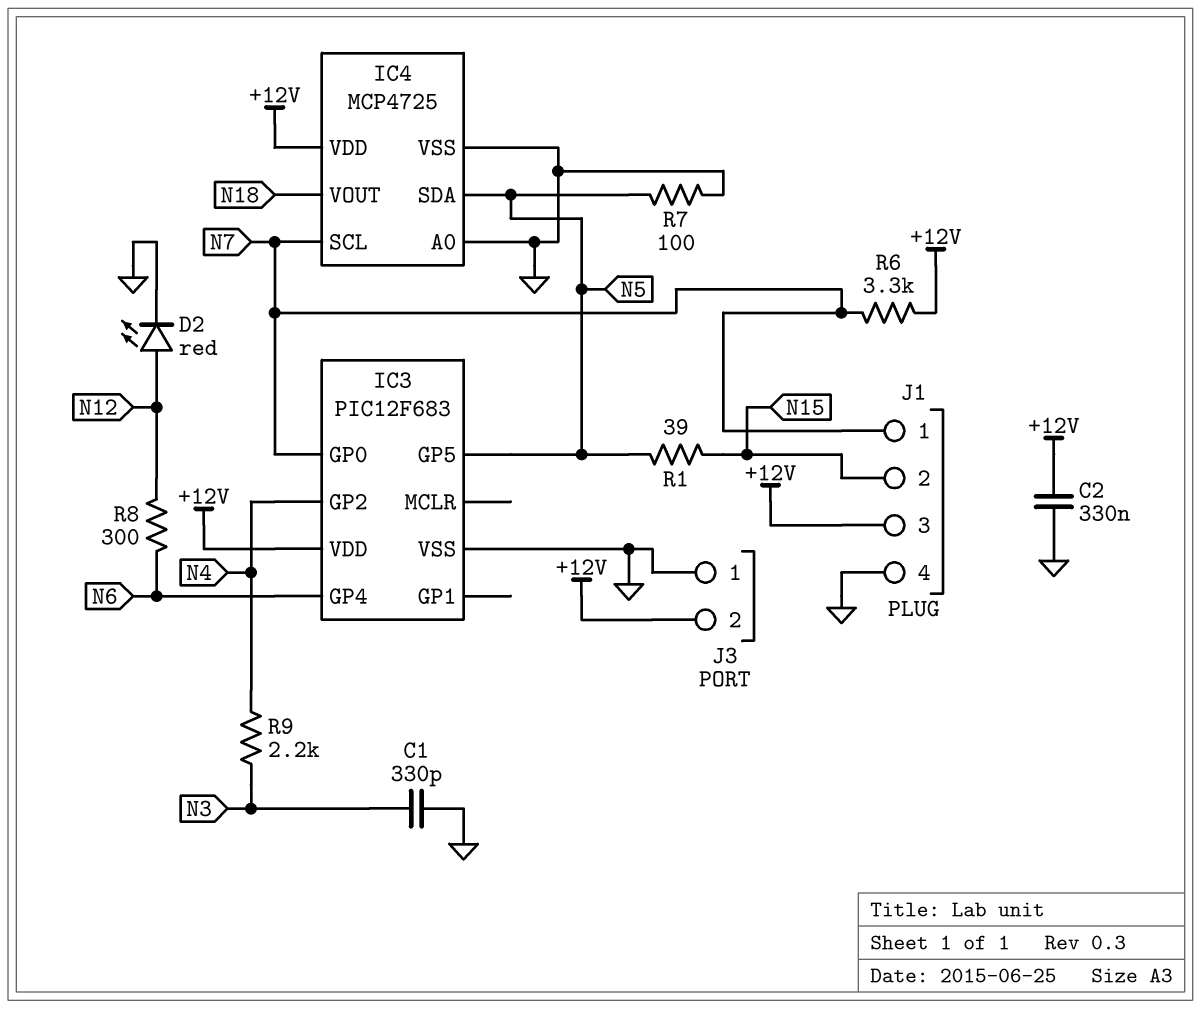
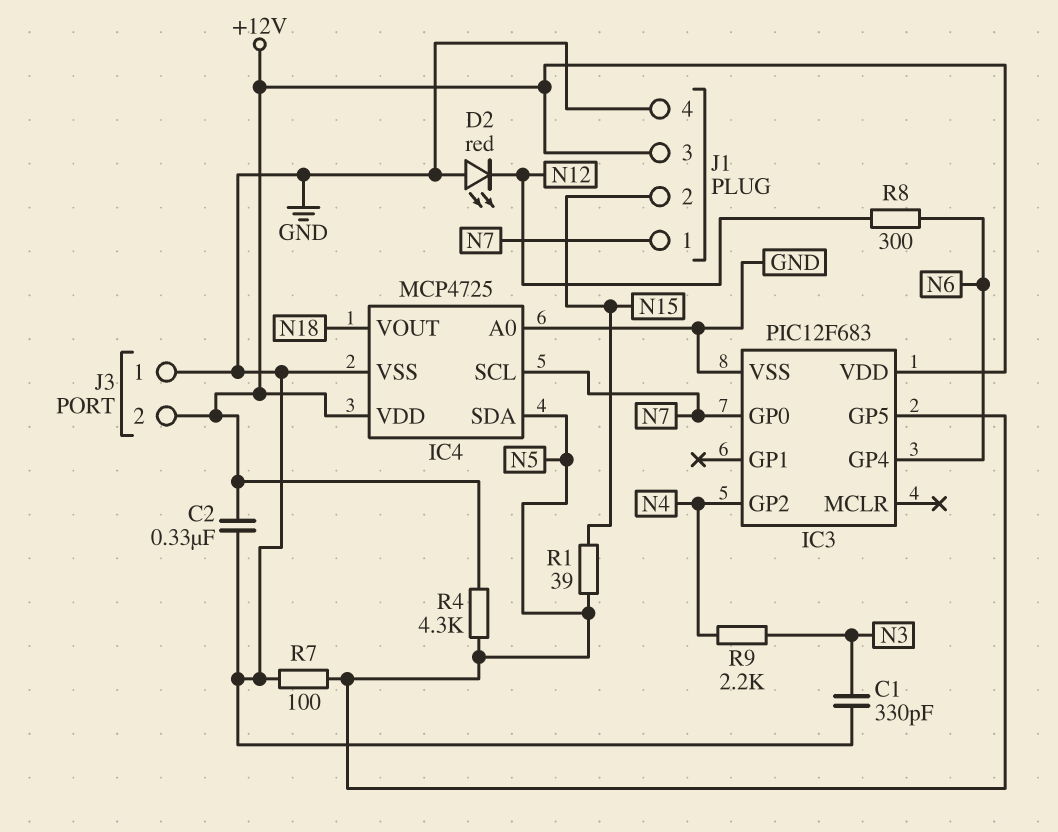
D2: LED red (A N12, K GND) -> LED red (A GND, K N12)
R4: none -> 4.3k (+12V, N5)
R6: 3.3k (+12V, N7) -> none

